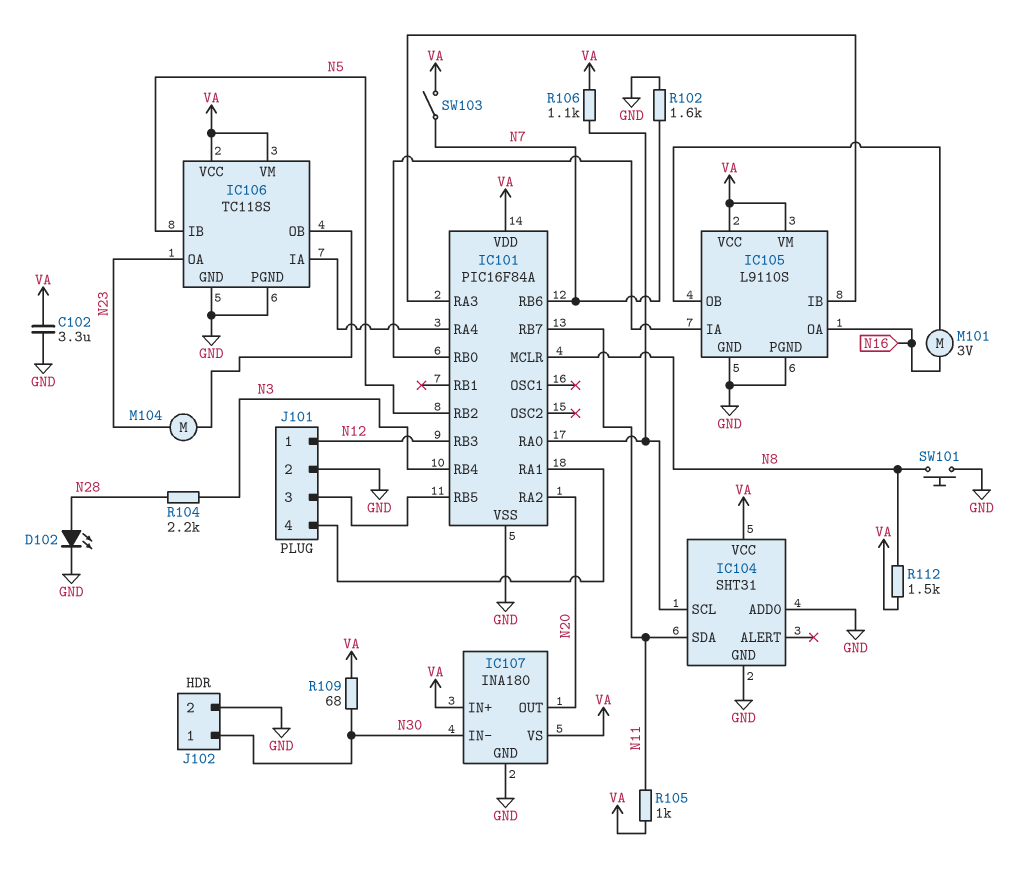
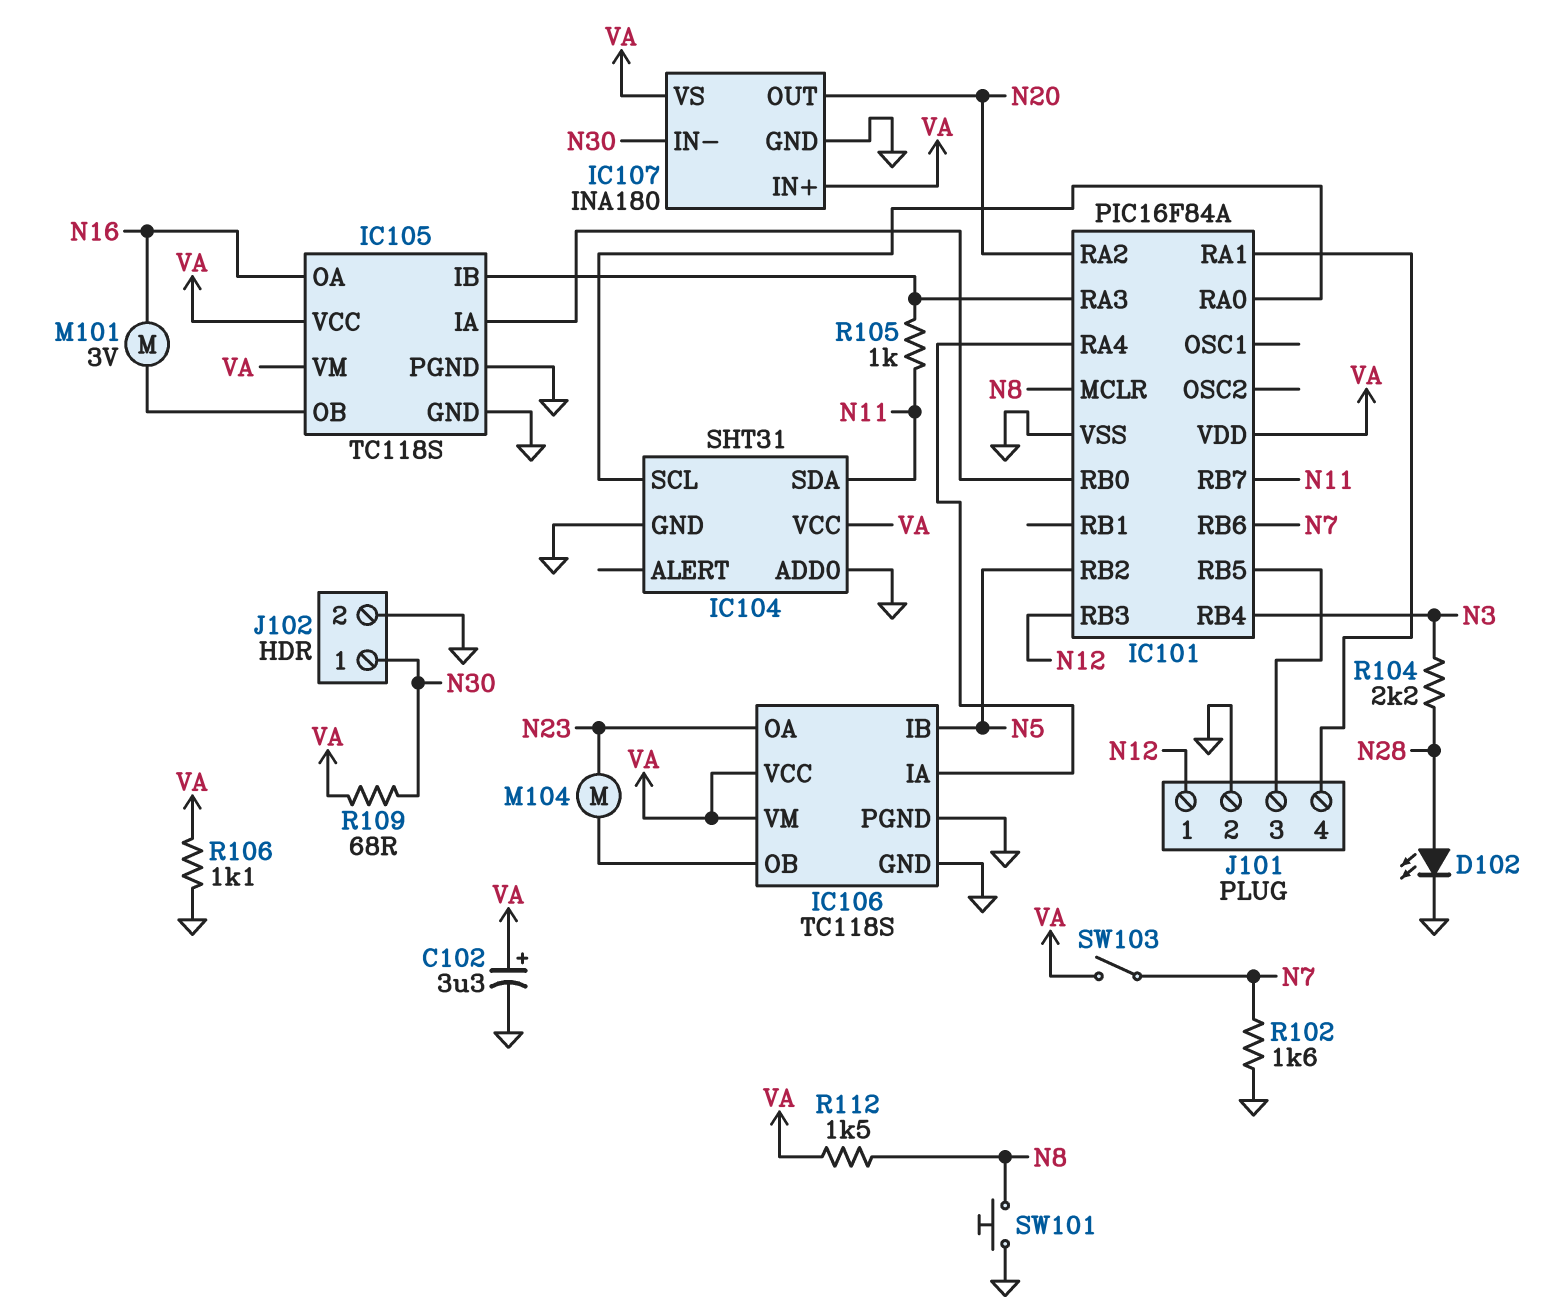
C102: 3.3uF (GND, VA) -> 3.3uF (plus VA, minus GND)
IC105: L9110S -> TC118S
R105: 1k (N11, VA) -> 1k (IC101/RA3, N11)
R106: 1.1k (IC101/RA0, VA) -> 1.1k (GND, VA)

